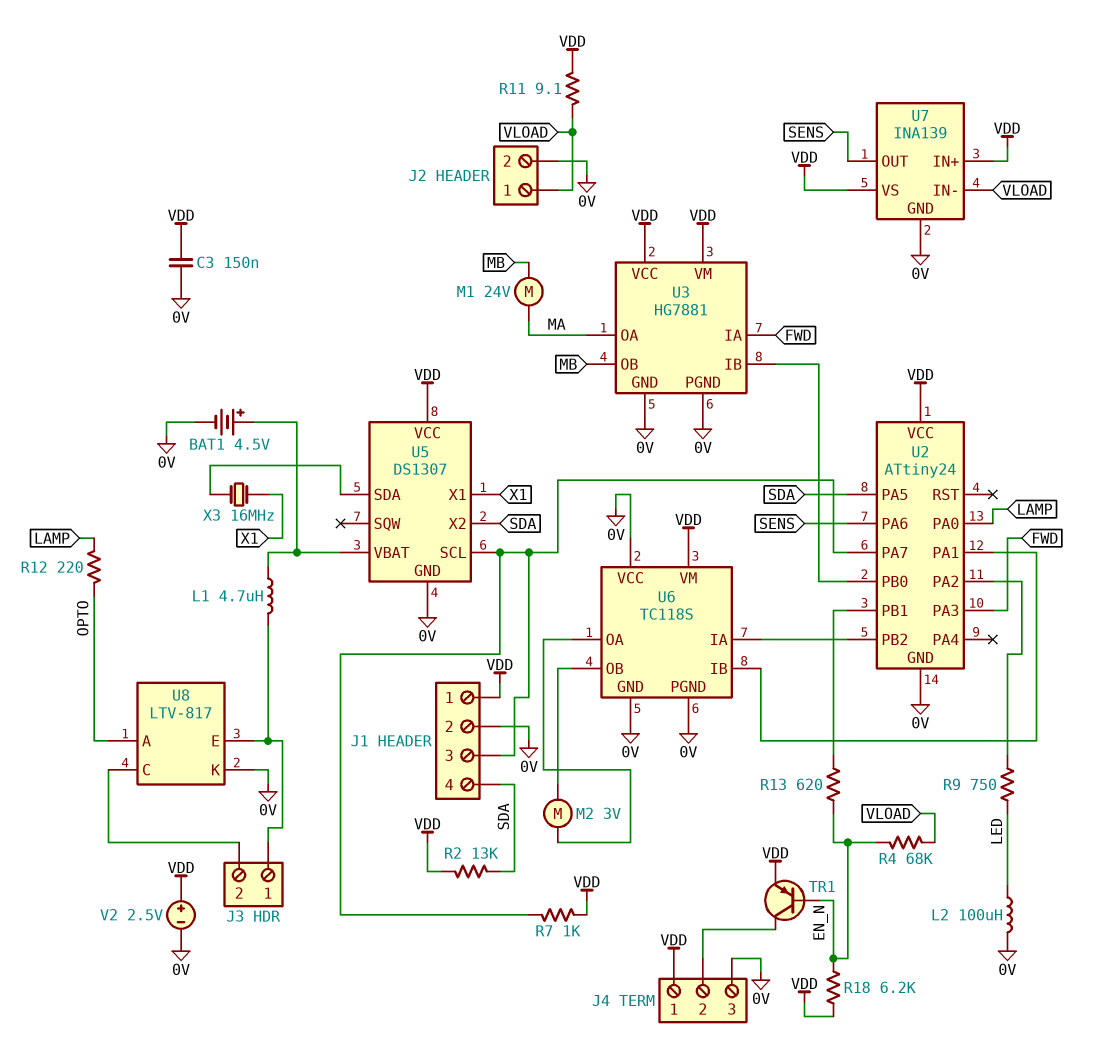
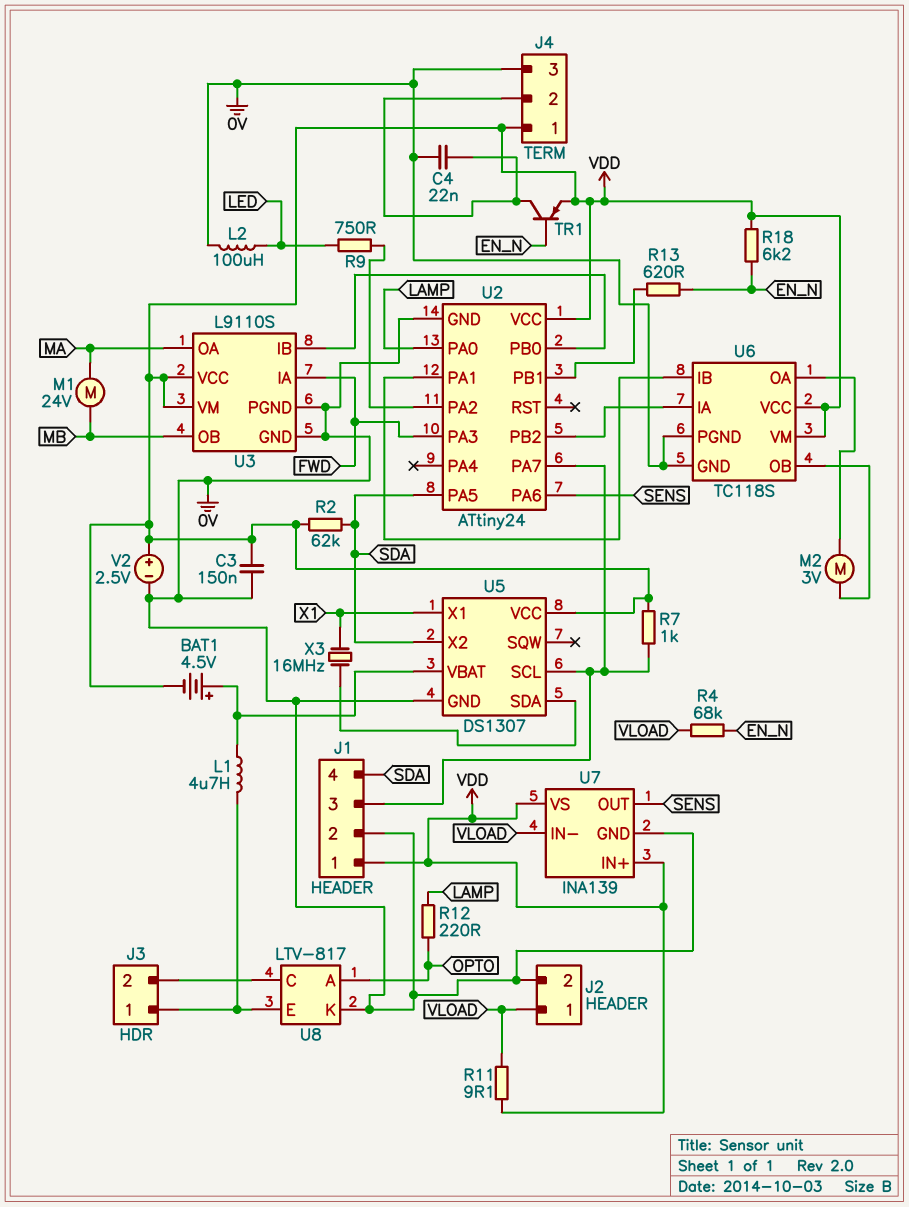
BAT1: 4.5V (plus U5/VBAT, minus 0V) -> 4.5V (plus U5/VBAT, minus VDD)
C4: none -> 22nF (0V, J4/2)
R2: 13k (SDA, VDD) -> 62k (SDA, VDD)
U3: HG7881 -> L9110S
U6 pin VCC: 0V -> VDD

